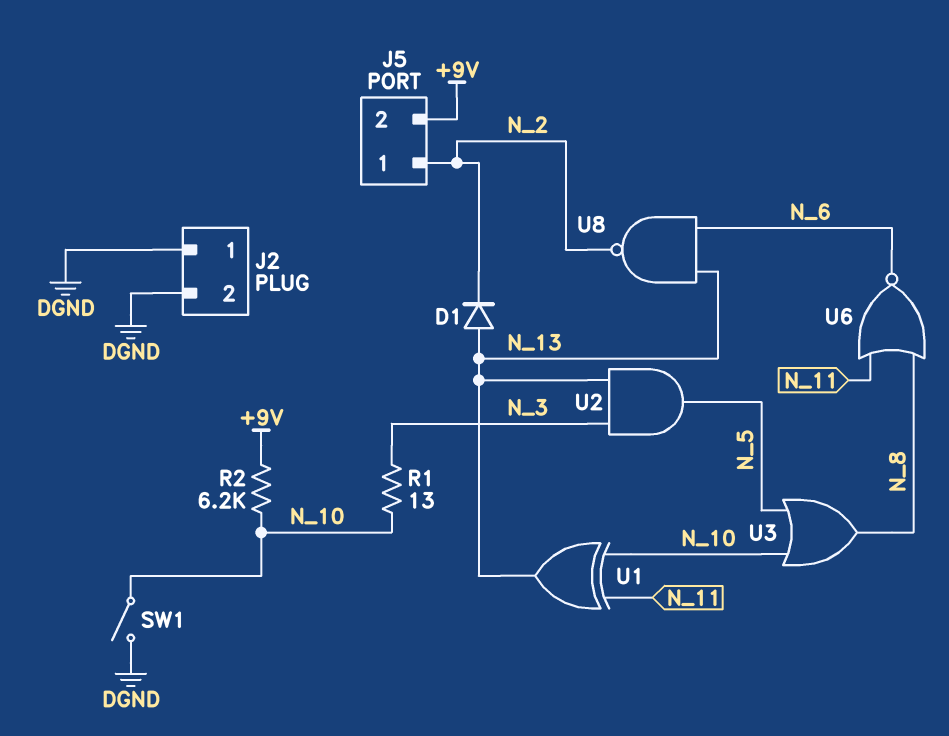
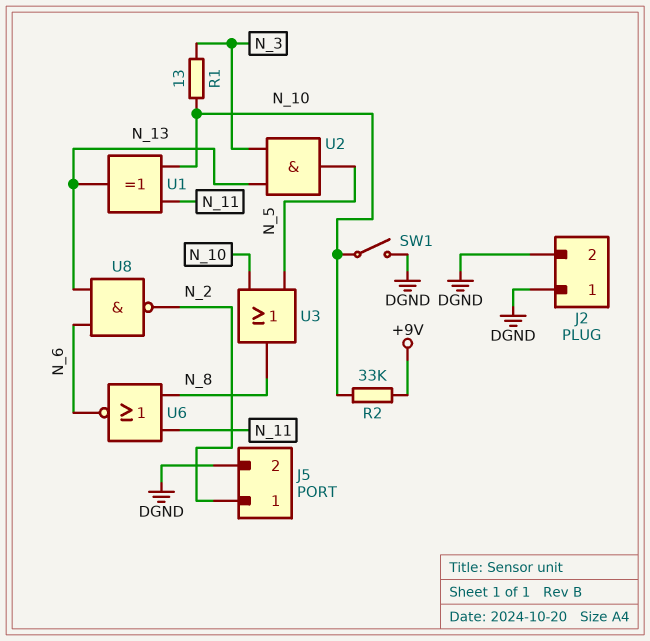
D1: diode (A N_13, K N_2) -> none
J5 pin 2: +9V -> DGND
R2: 6.2k (+9V, N_10) -> 33k (+9V, N_10)

